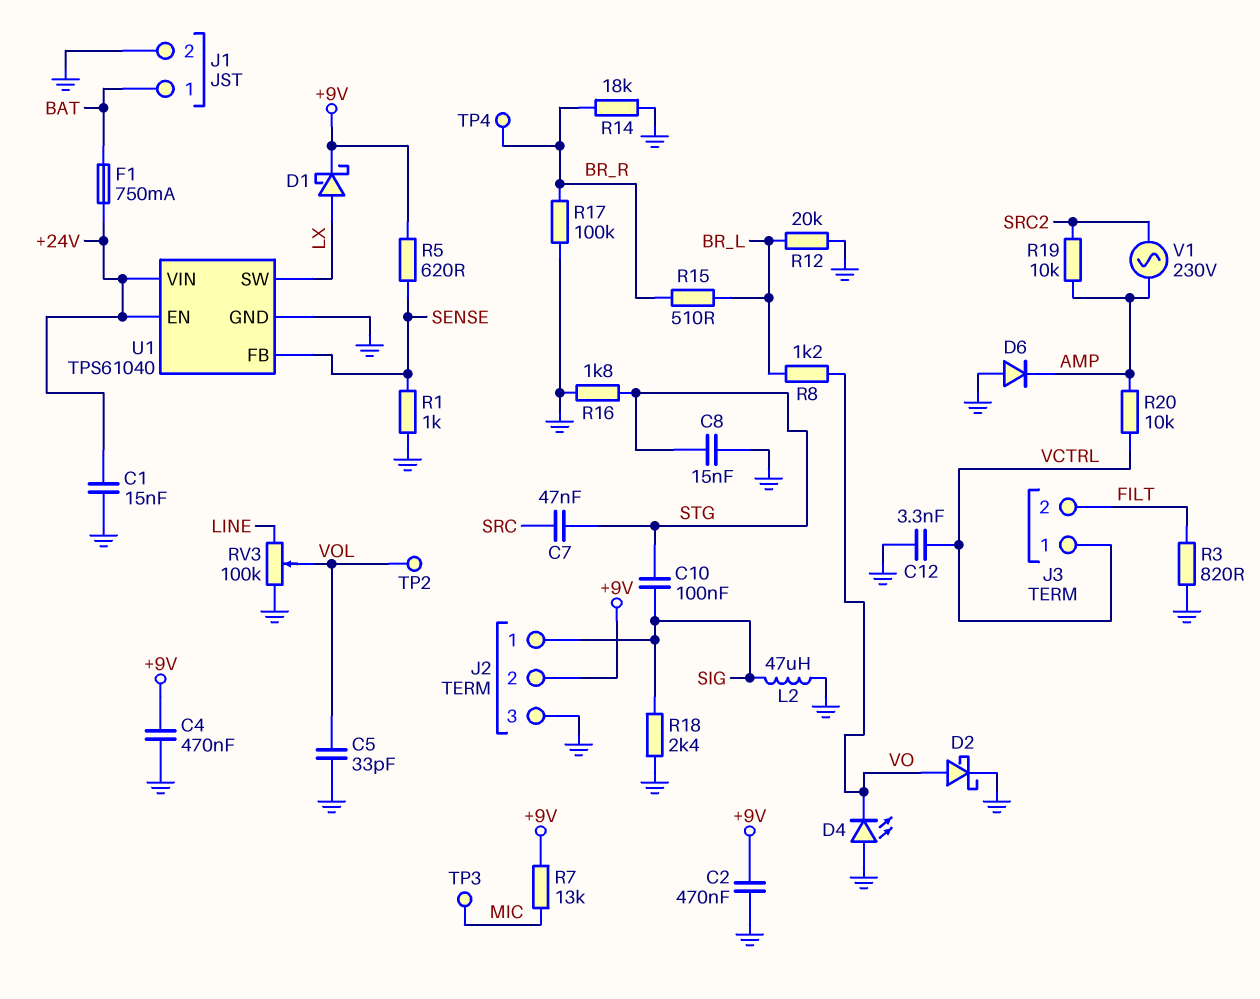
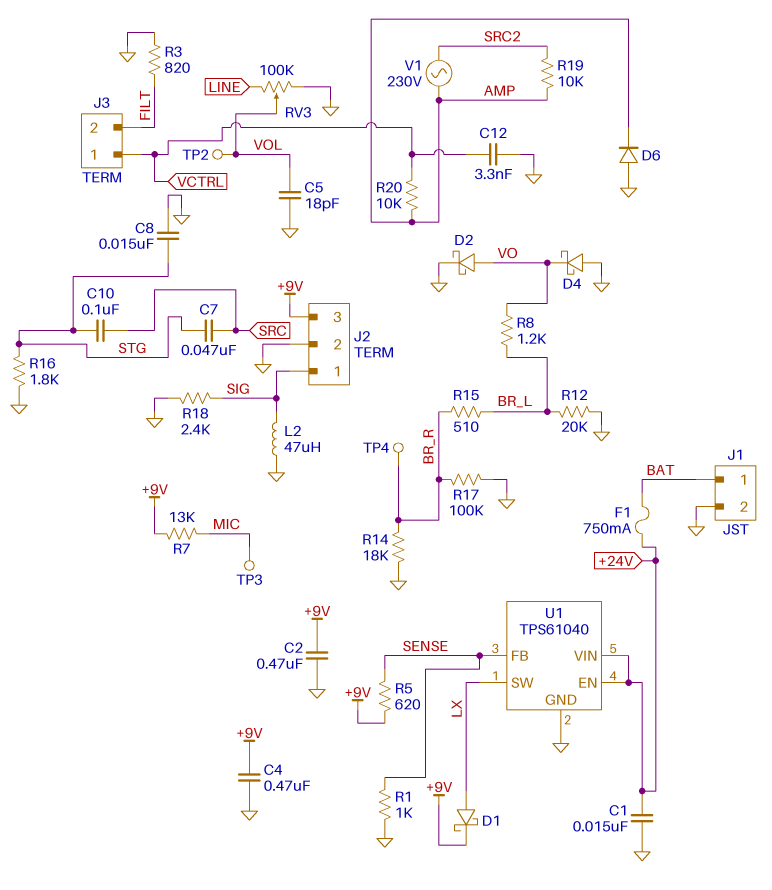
C5: 33pF (GND, VOL) -> 18pF (GND, VOL)
C10: 100nF (SIG, STG) -> 100nF (SRC, STG)
D4: LED (A GND, K VO) -> schottky (A GND, K VO)
J2 pin 2: +9V -> GND
J2 pin 3: GND -> +9V

